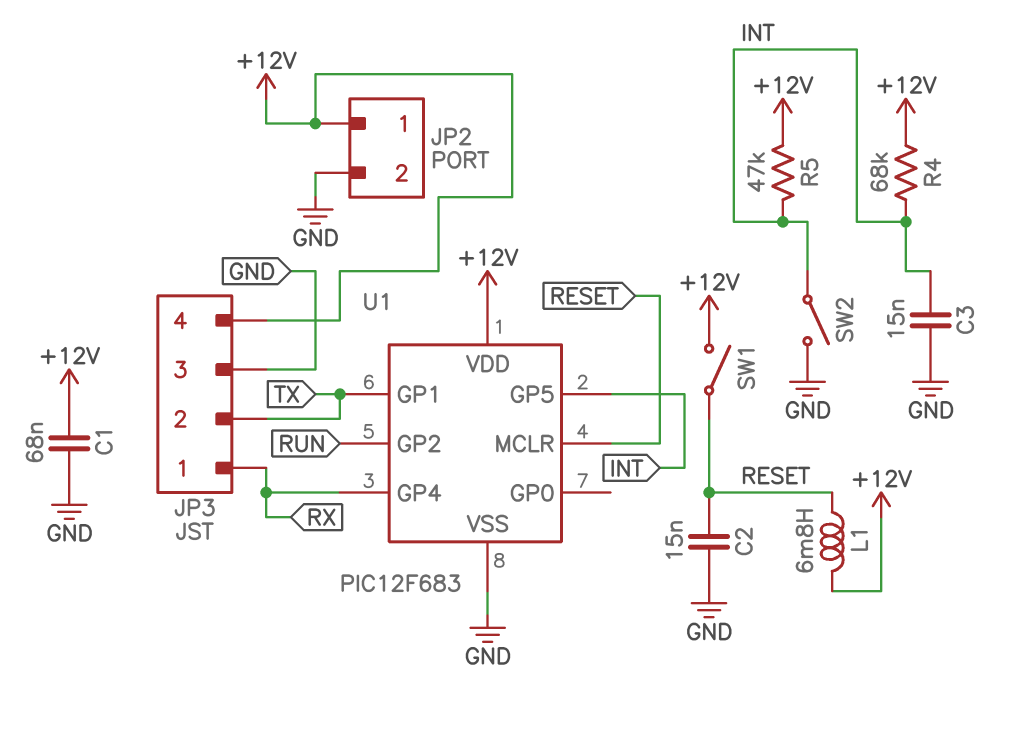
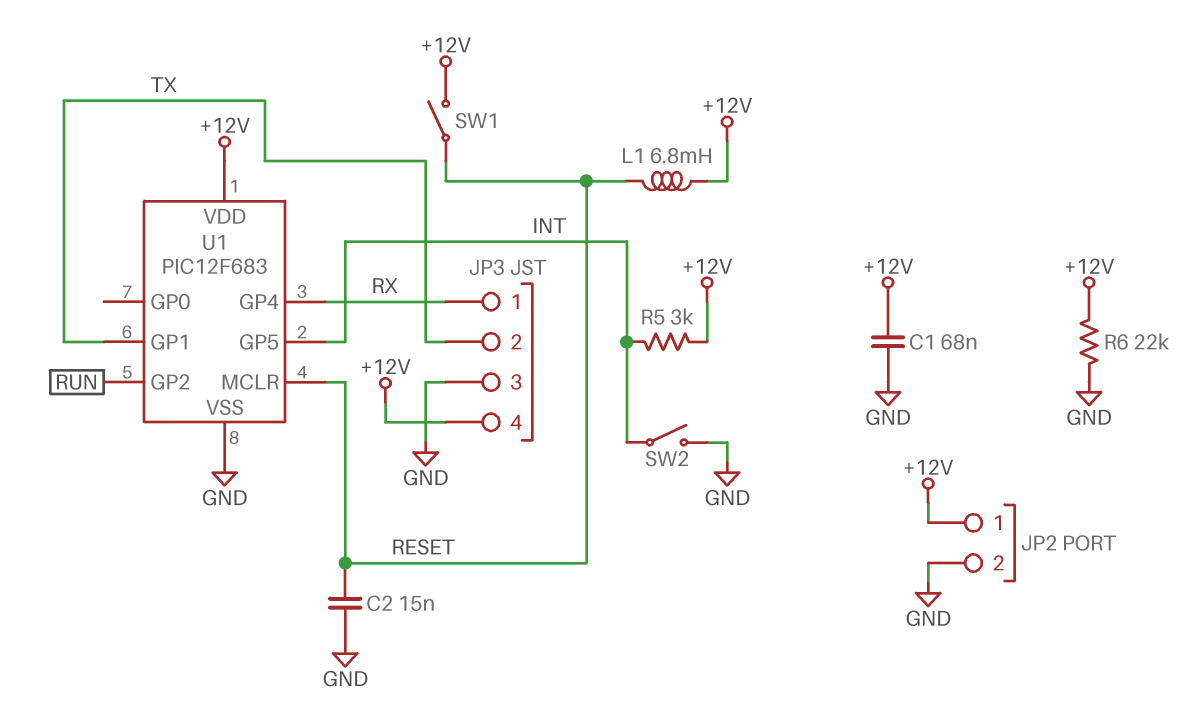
C3: 15nF (GND, INT) -> none
R4: 68k (+12V, INT) -> none
R5: 47k (+12V, INT) -> 3k (+12V, INT)
R6: none -> 22k (+12V, GND)

